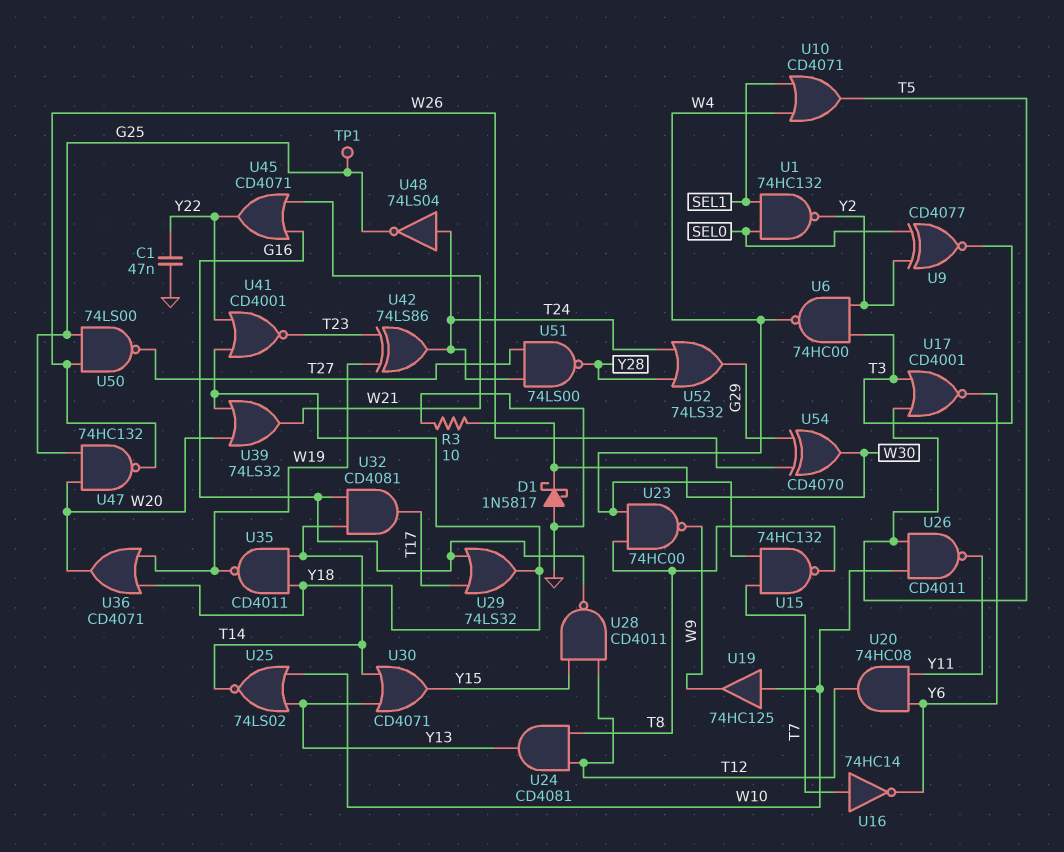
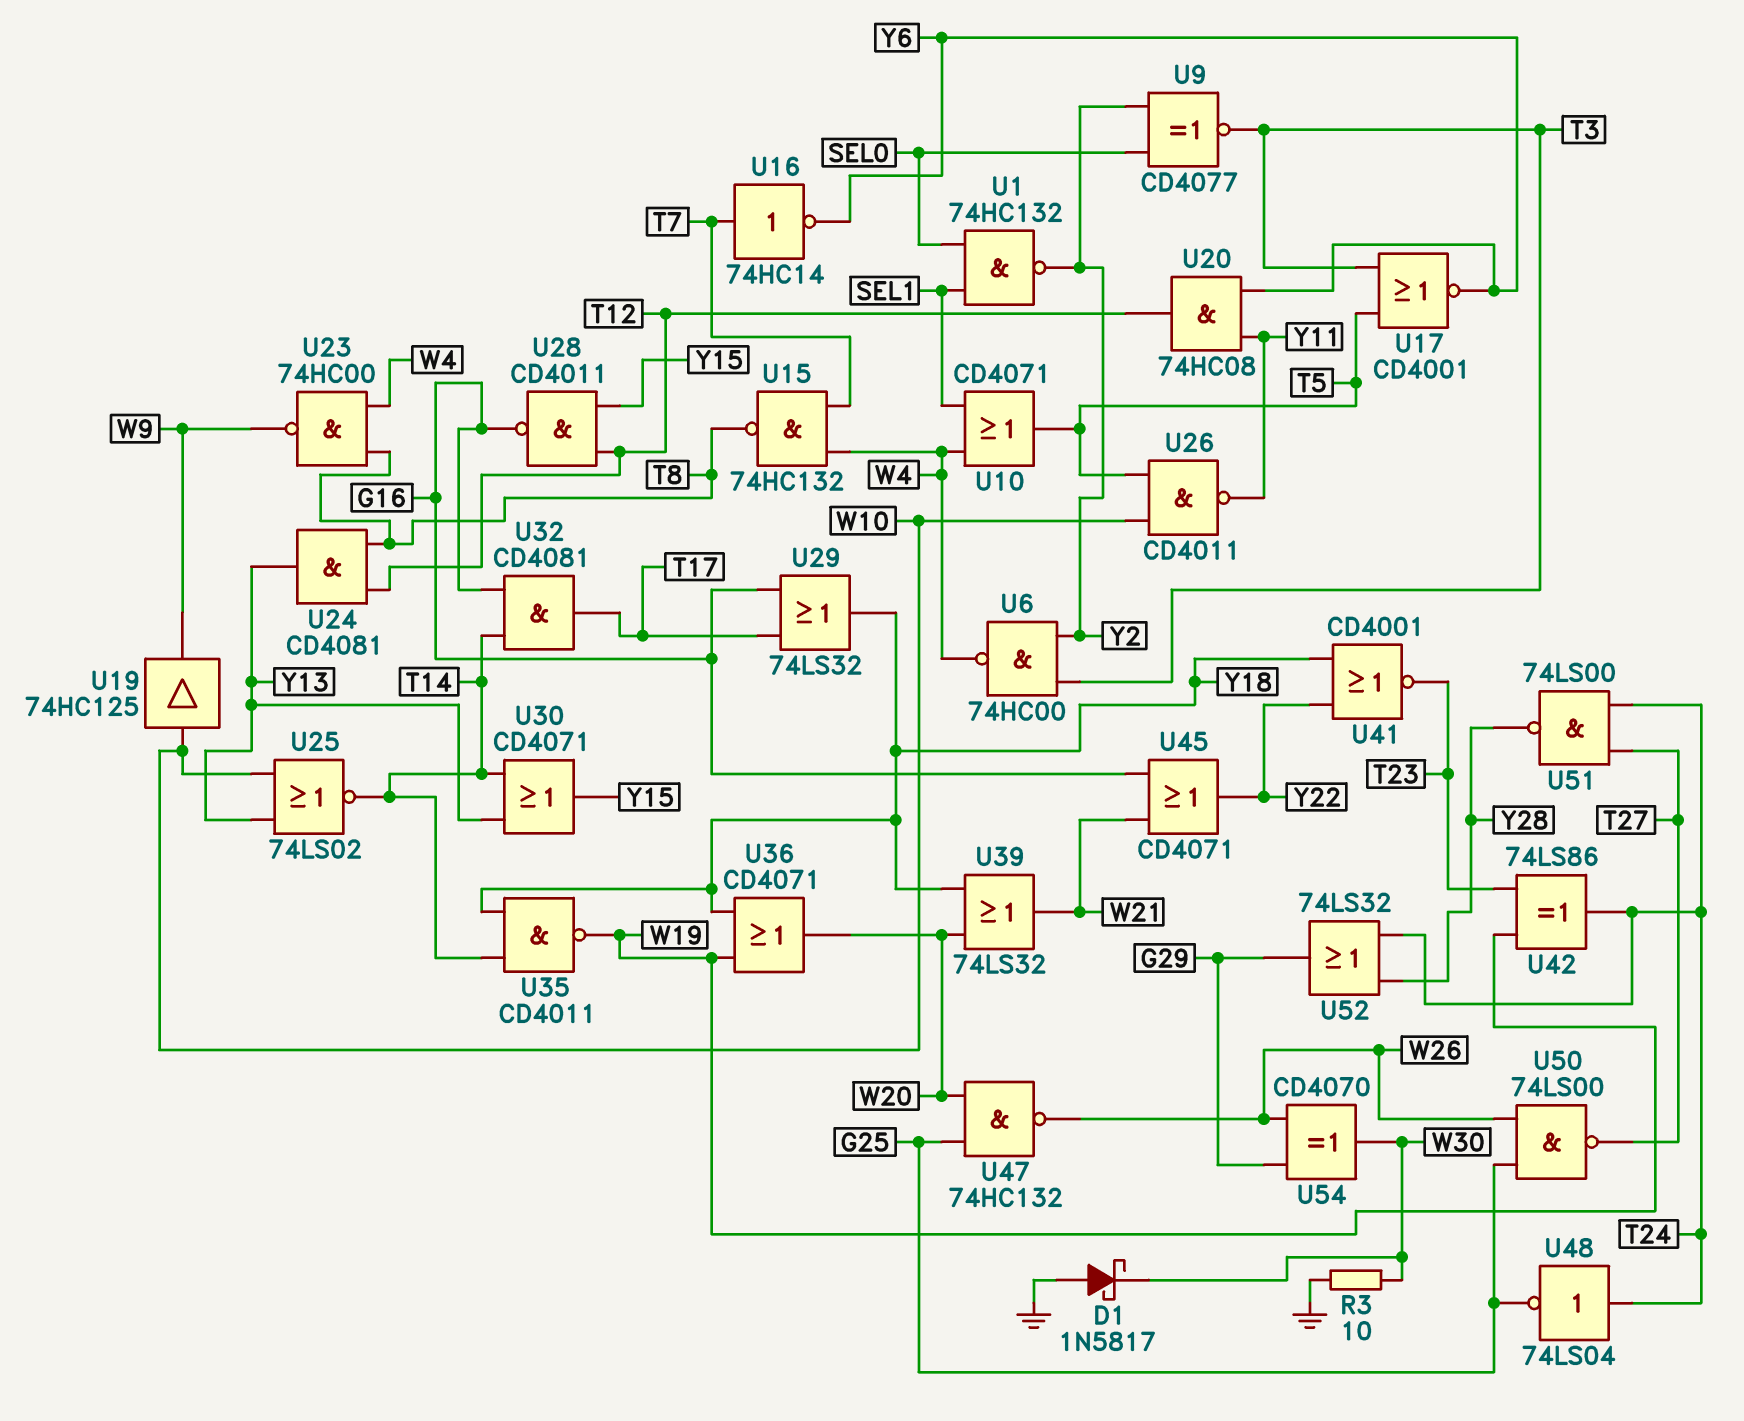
C1: 47nF (GND, Y22) -> none
TP1: test point (G25) -> none

